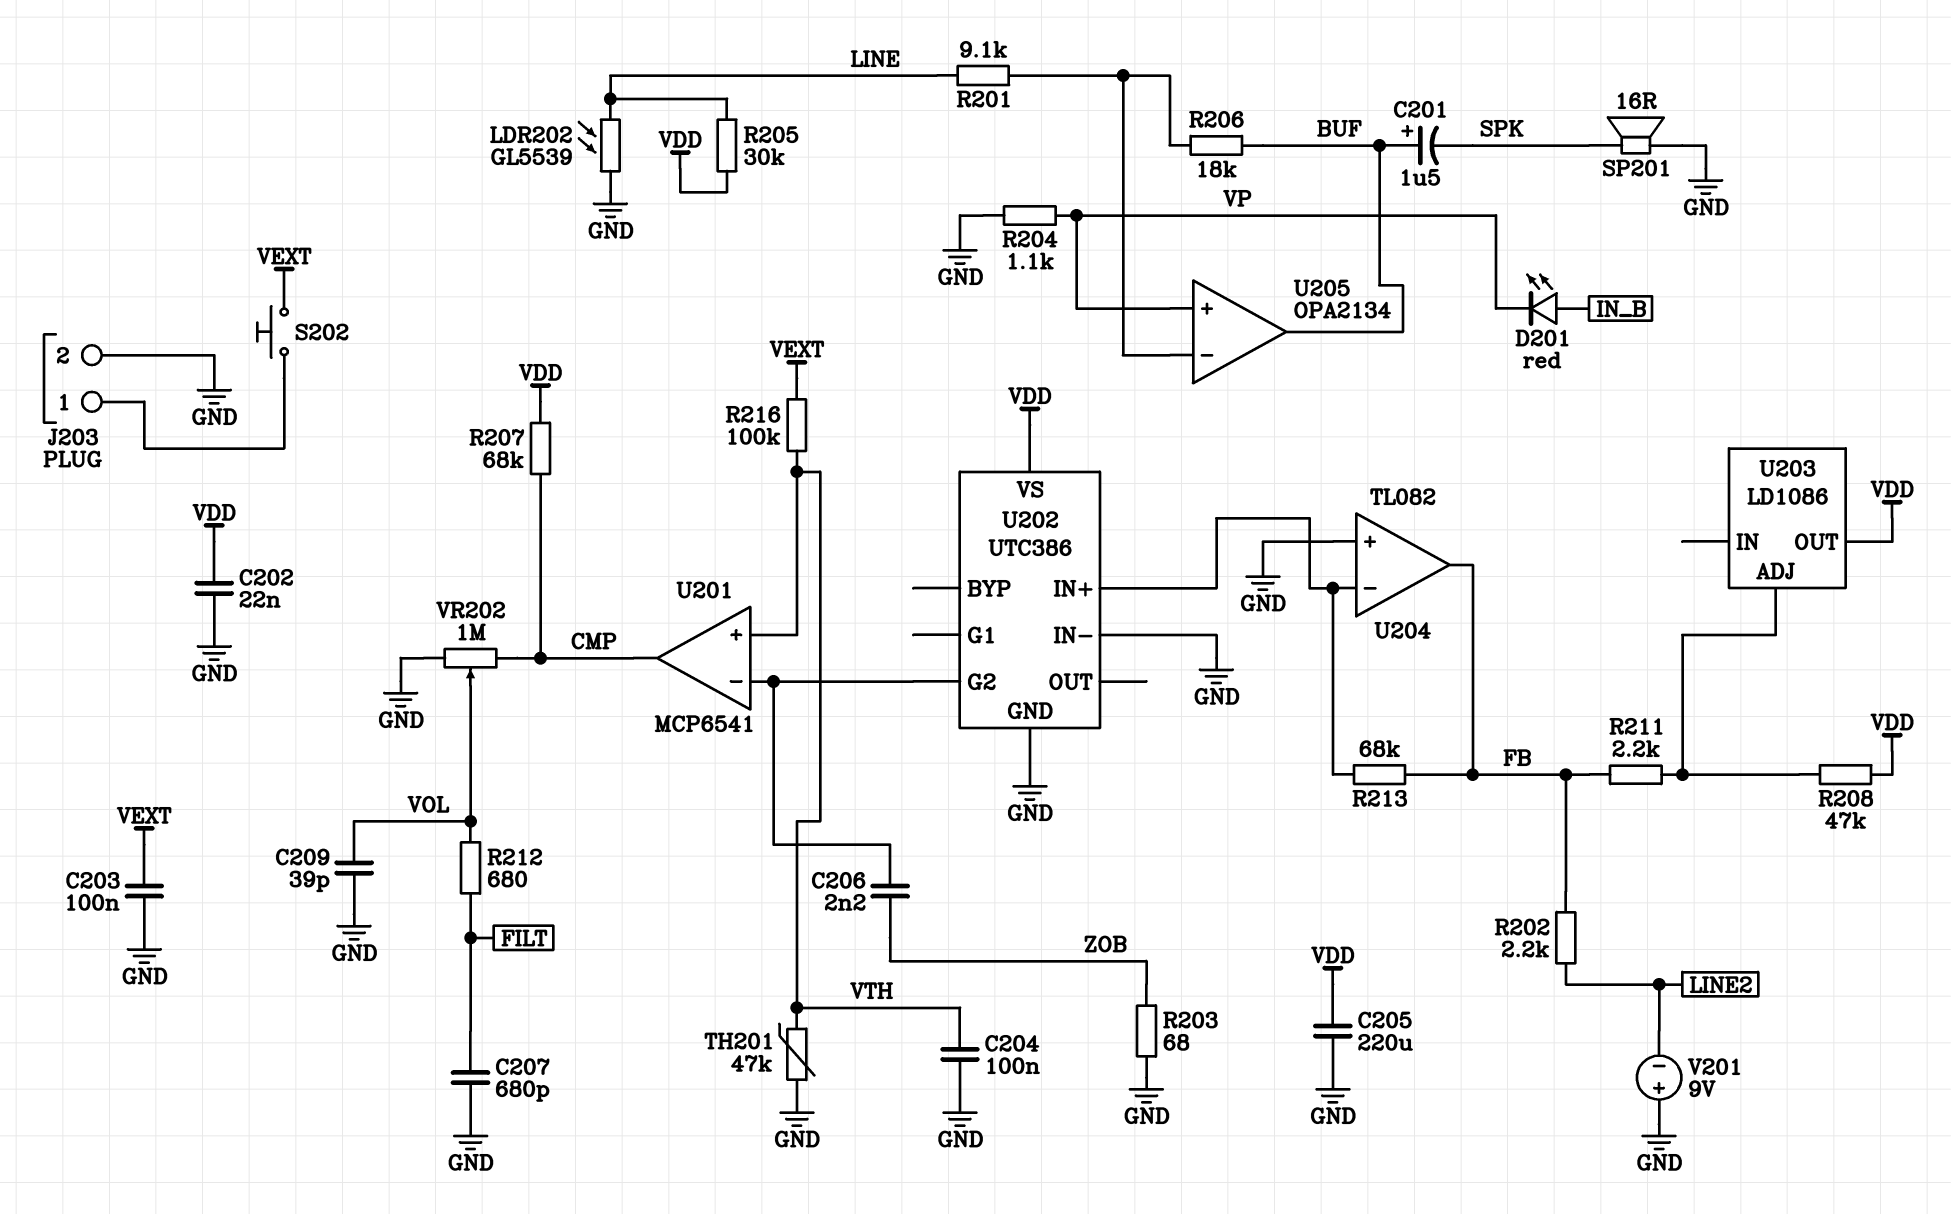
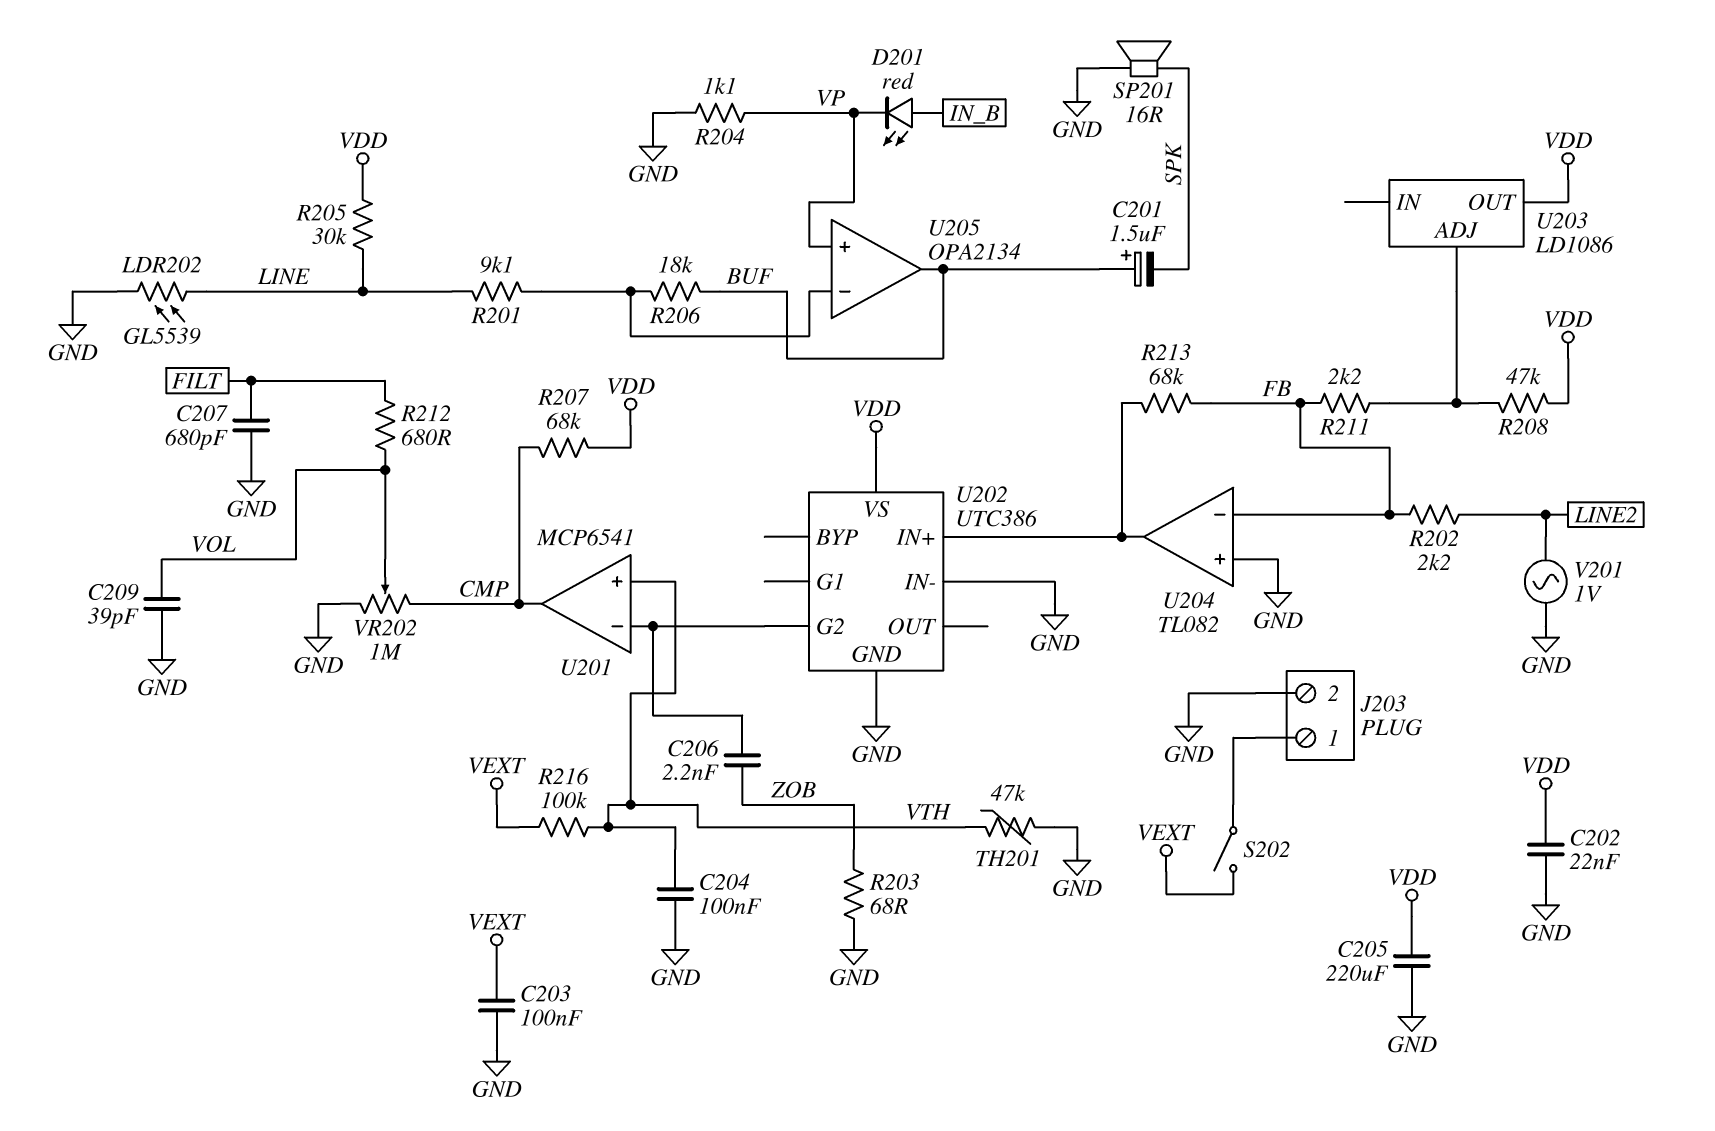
S202: button (J203/1, VEXT) -> switch (J203/1, VEXT)
U204 pin in-: U202/IN+ -> FB
U204 pin out: FB -> U202/IN+
V201: 9V (plus GND, minus LINE2) -> AC 1V (GND, LINE2)

